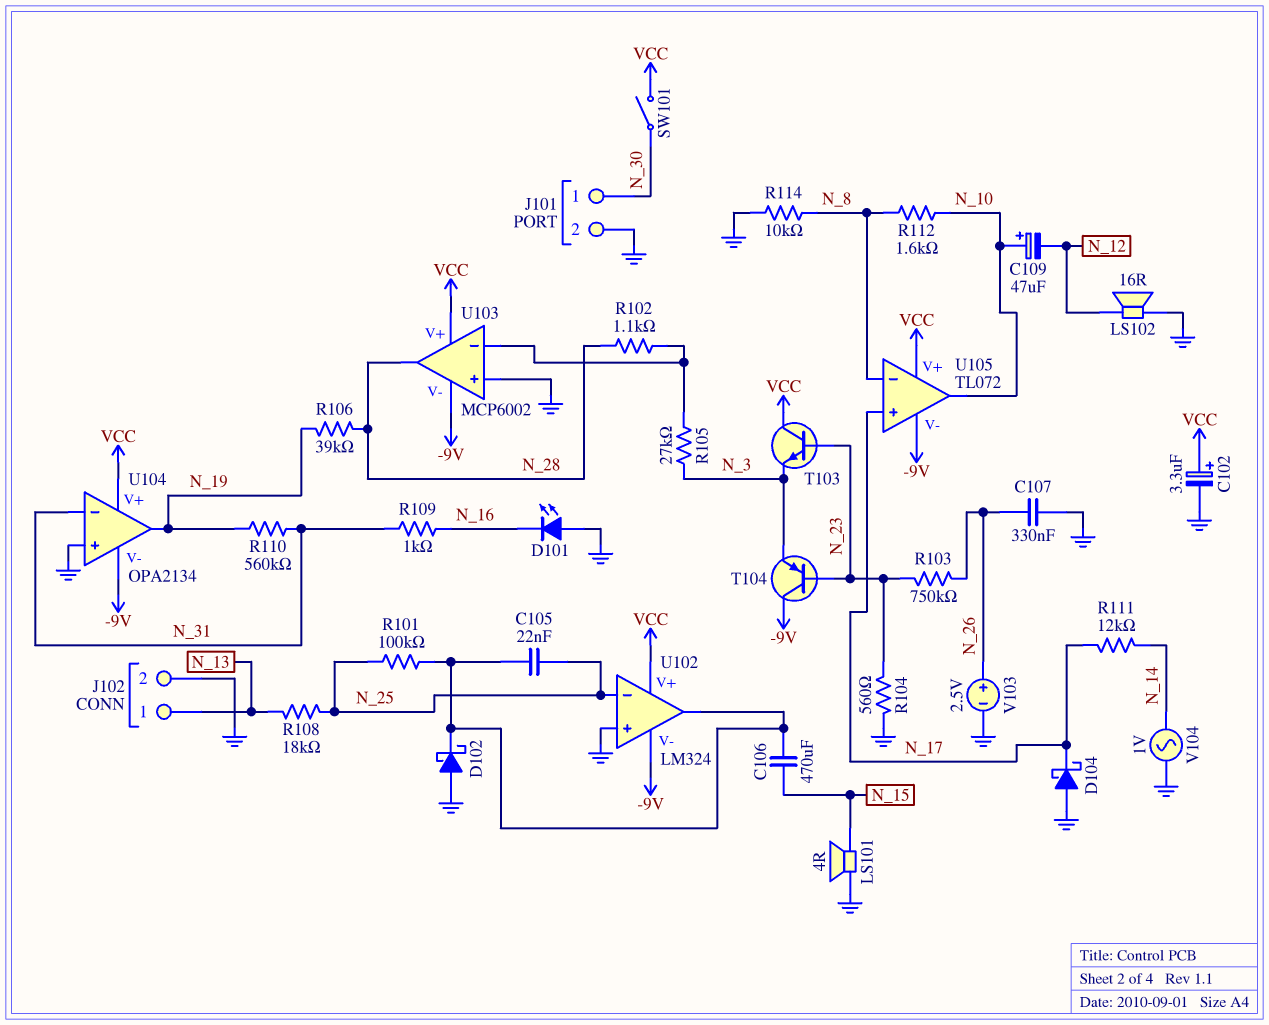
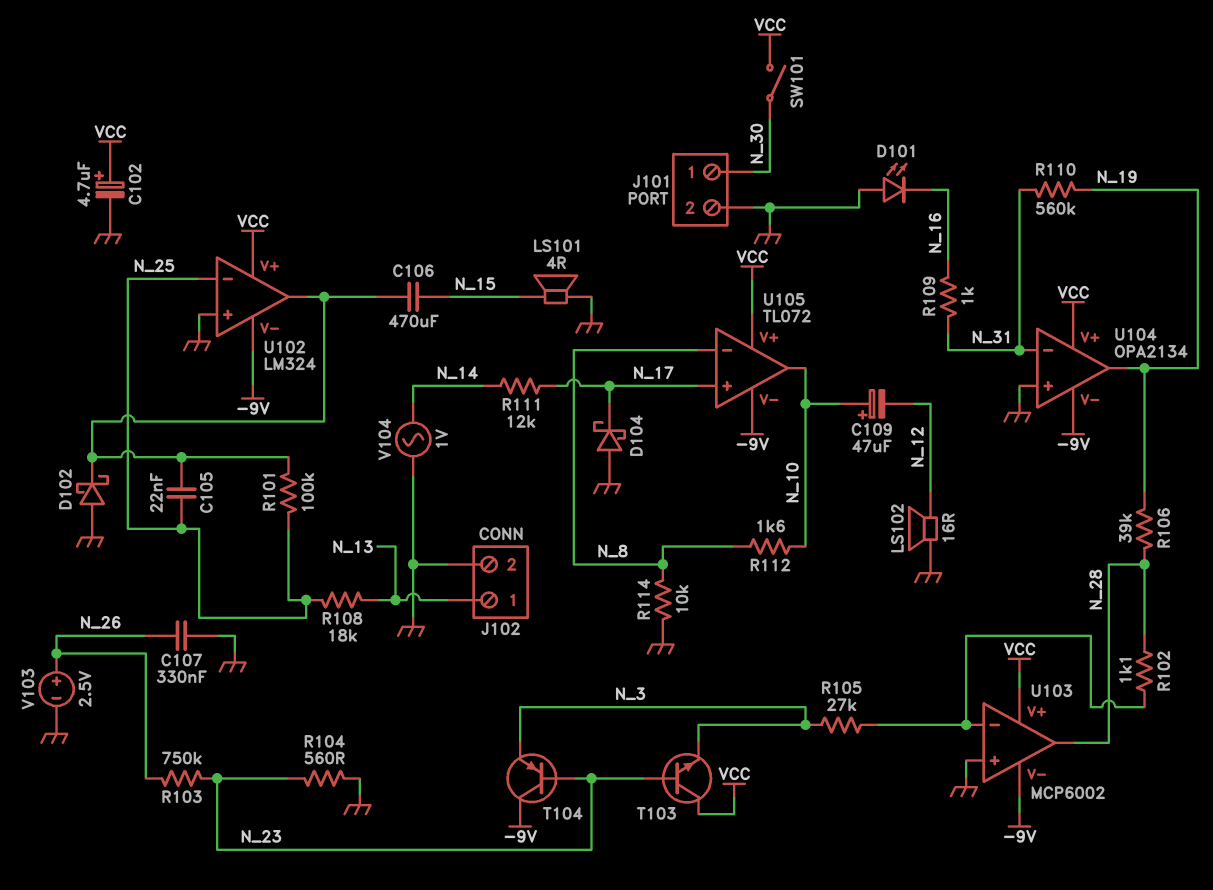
C102: 3.3uF (plus VCC, minus GND) -> 4.7uF (plus VCC, minus GND)

